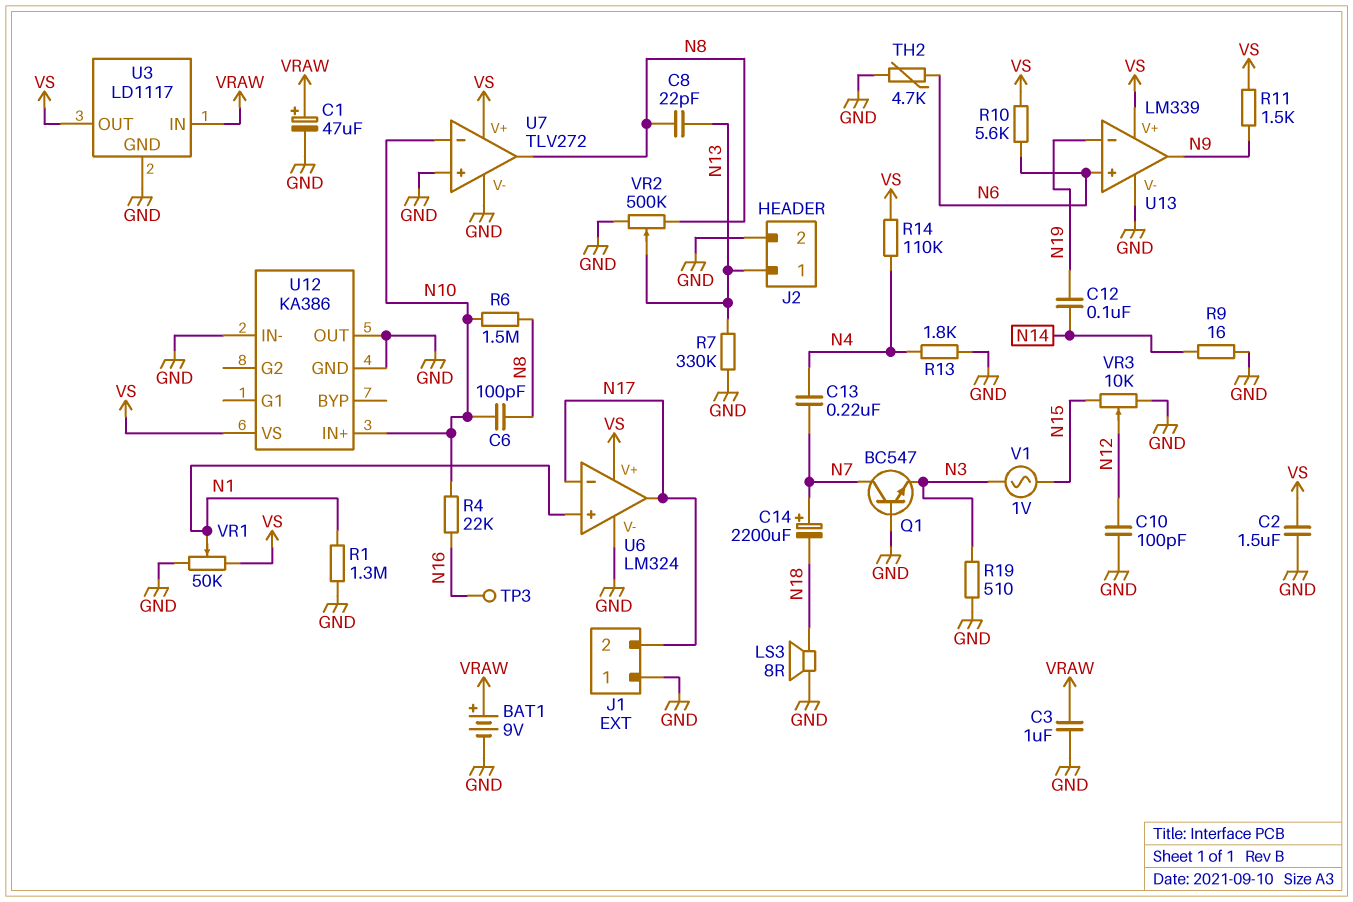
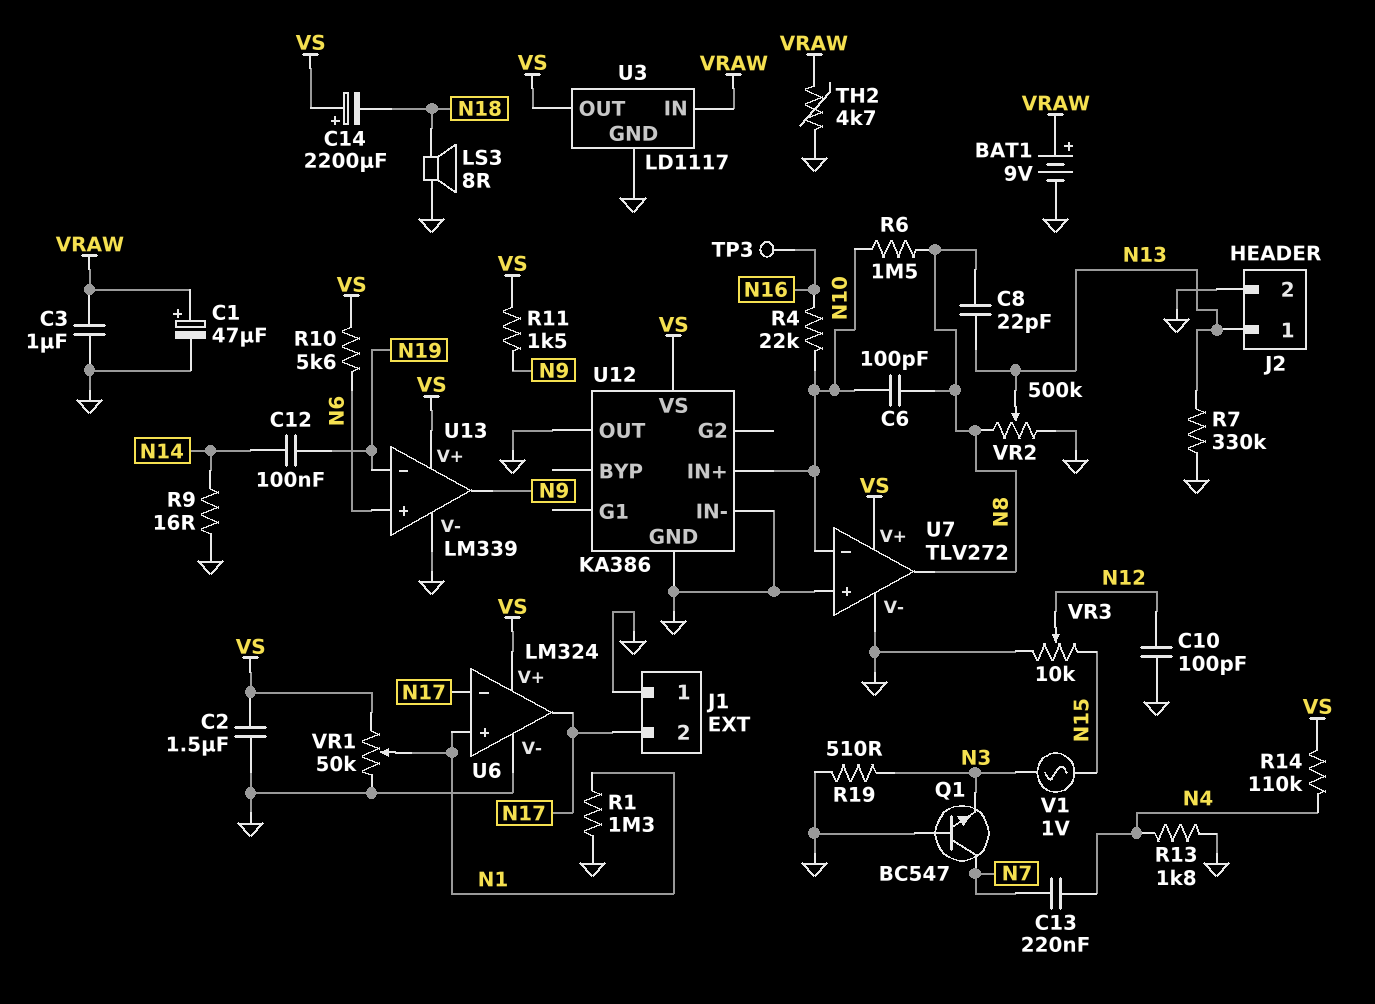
C14: 2200uF (plus N7, minus N18) -> 2200uF (plus VS, minus N18)
TH2: 4.7k (GND, N6) -> 4.7k (GND, VRAW)

